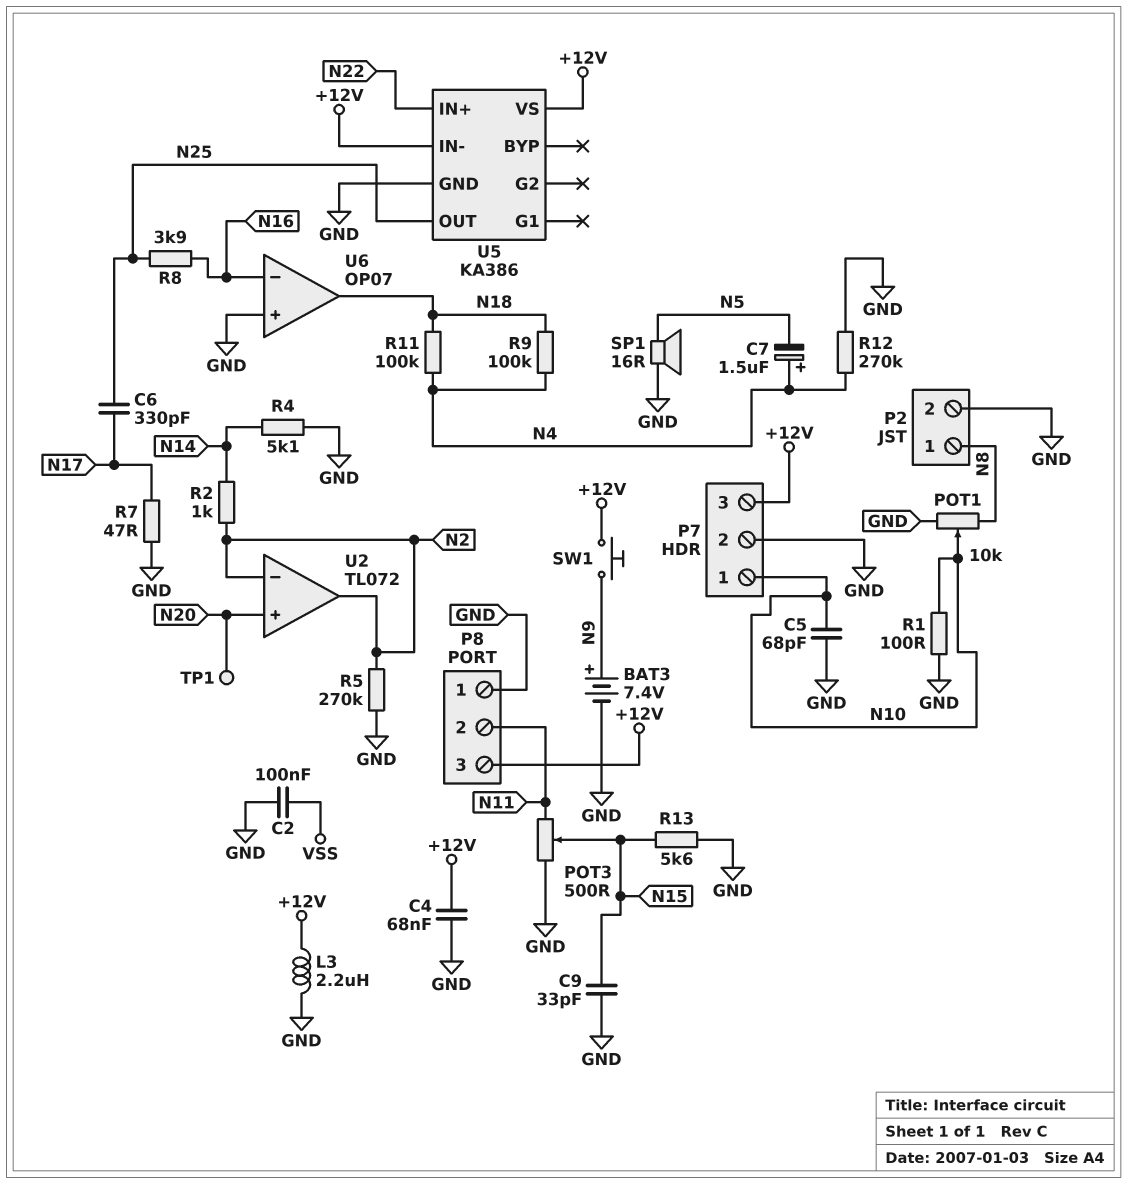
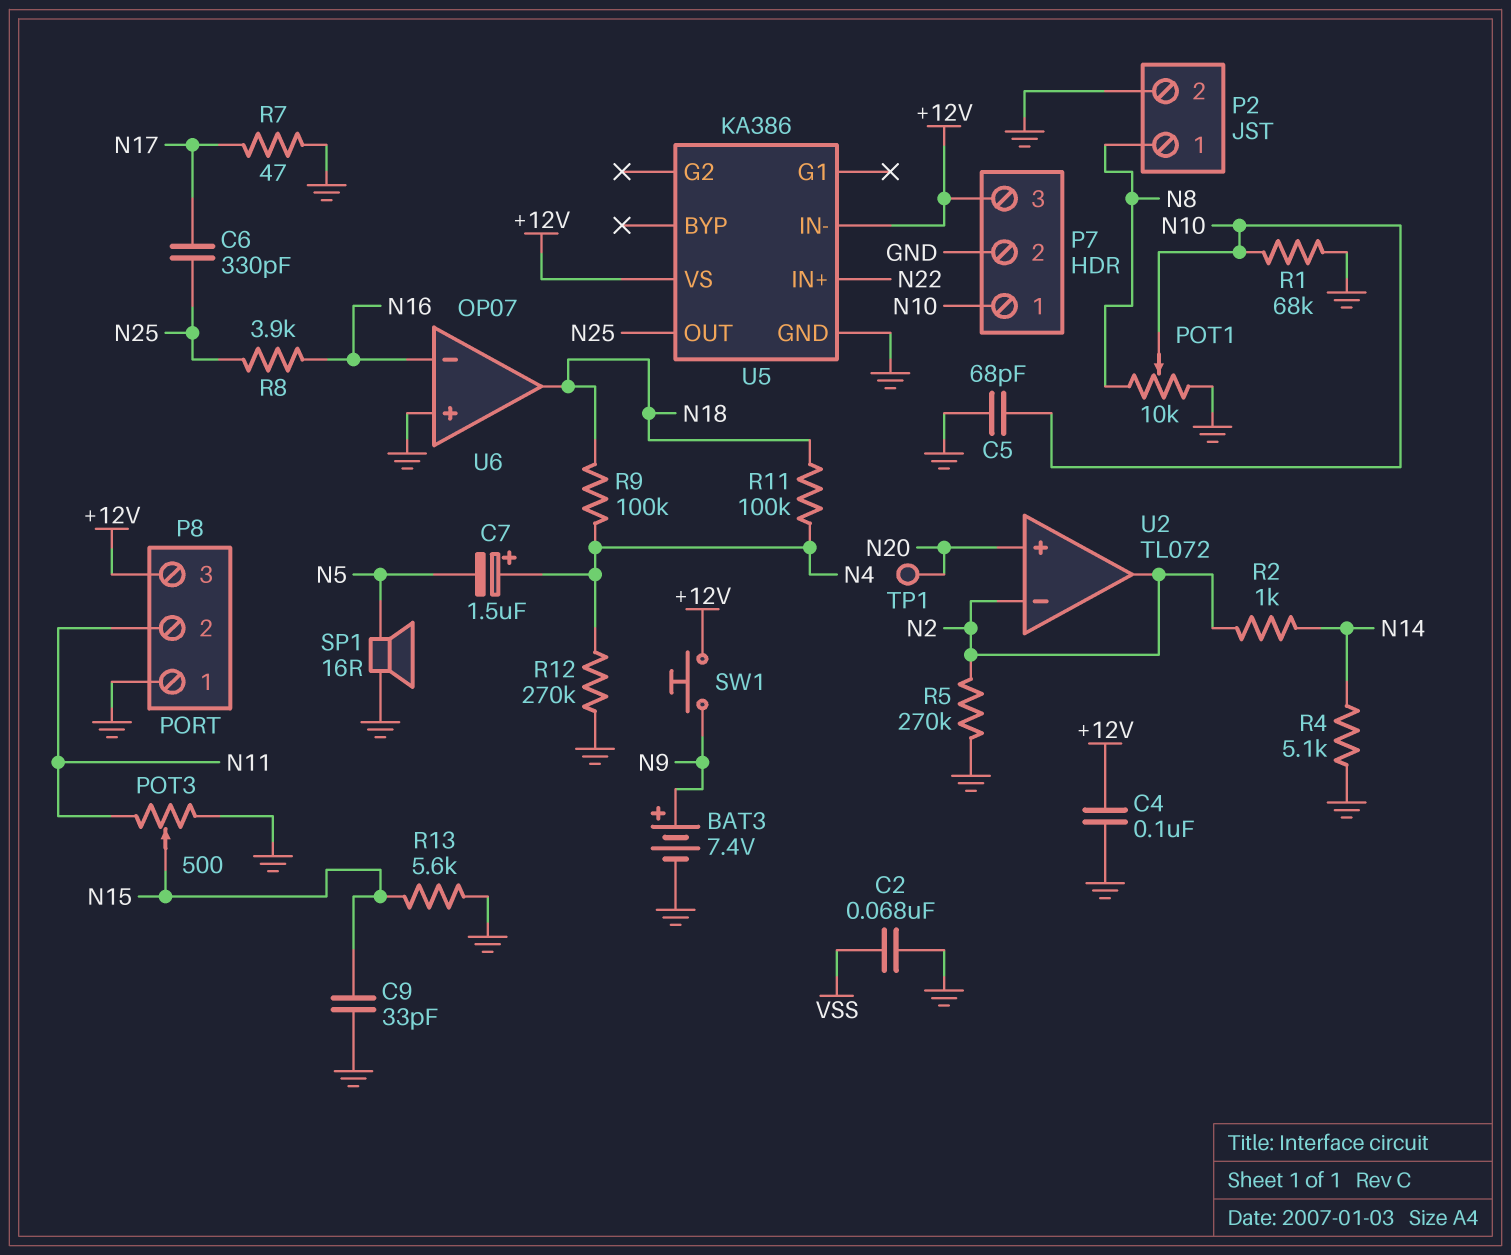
C2: 100nF (GND, VSS) -> 68nF (GND, VSS)
C4: 68nF (+12V, GND) -> 100nF (+12V, GND)
L3: 2.2uH (+12V, GND) -> none
R1: 100 (GND, N10) -> 68k (GND, N10)

